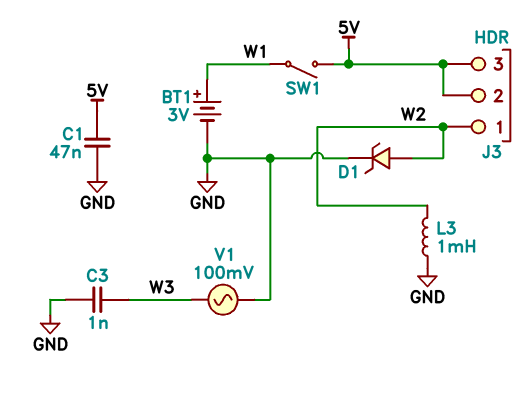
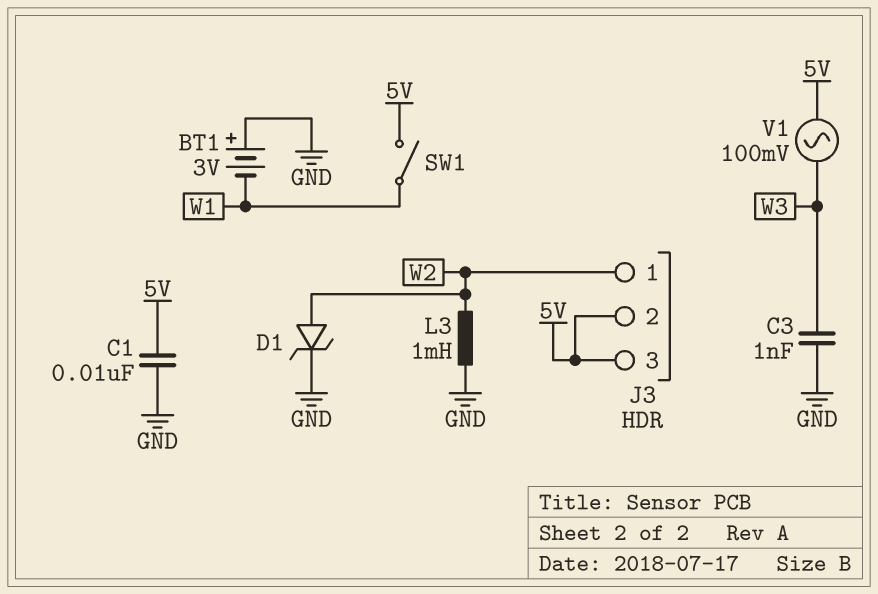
BT1: 3V (plus W1, minus GND) -> 3V (plus GND, minus W1)
C1: 47nF (5V, GND) -> 10nF (5V, GND)
V1: AC 100mV (GND, W3) -> AC 100mV (5V, W3)

